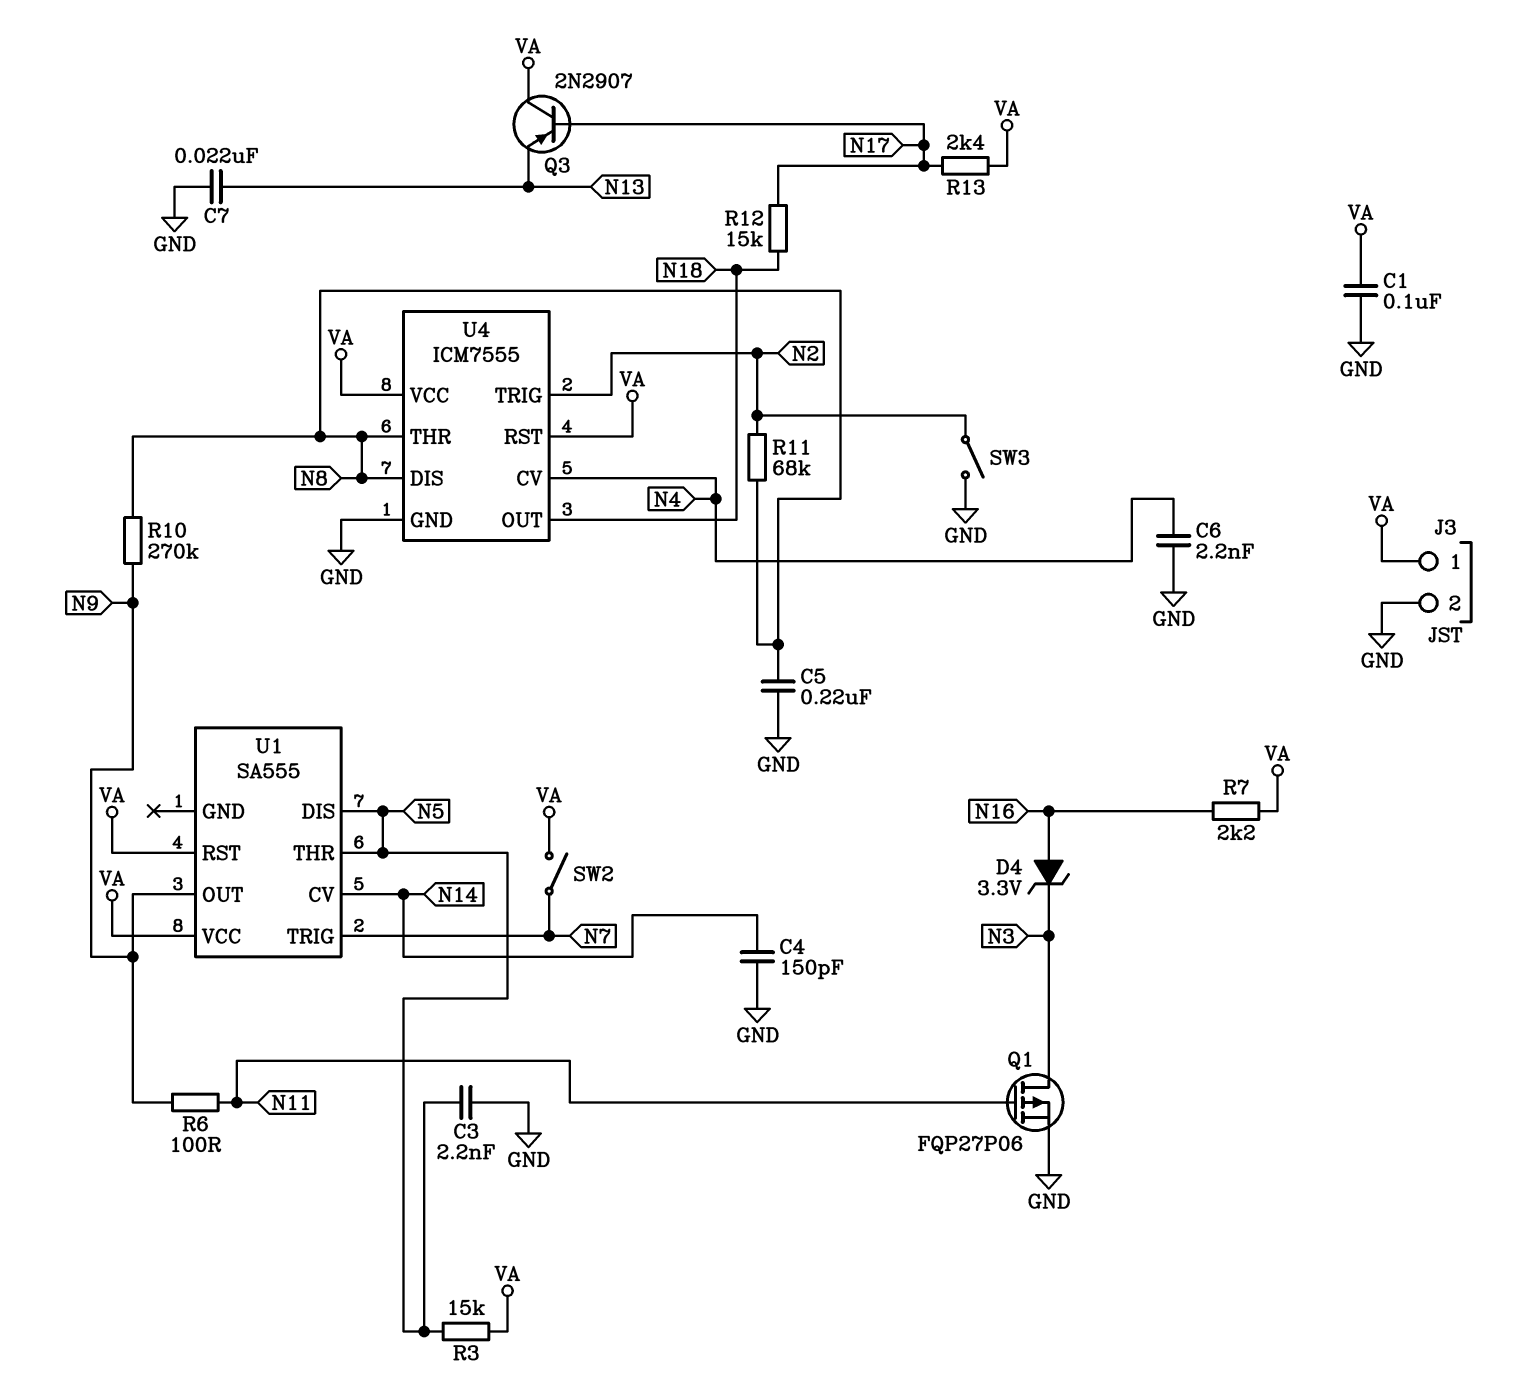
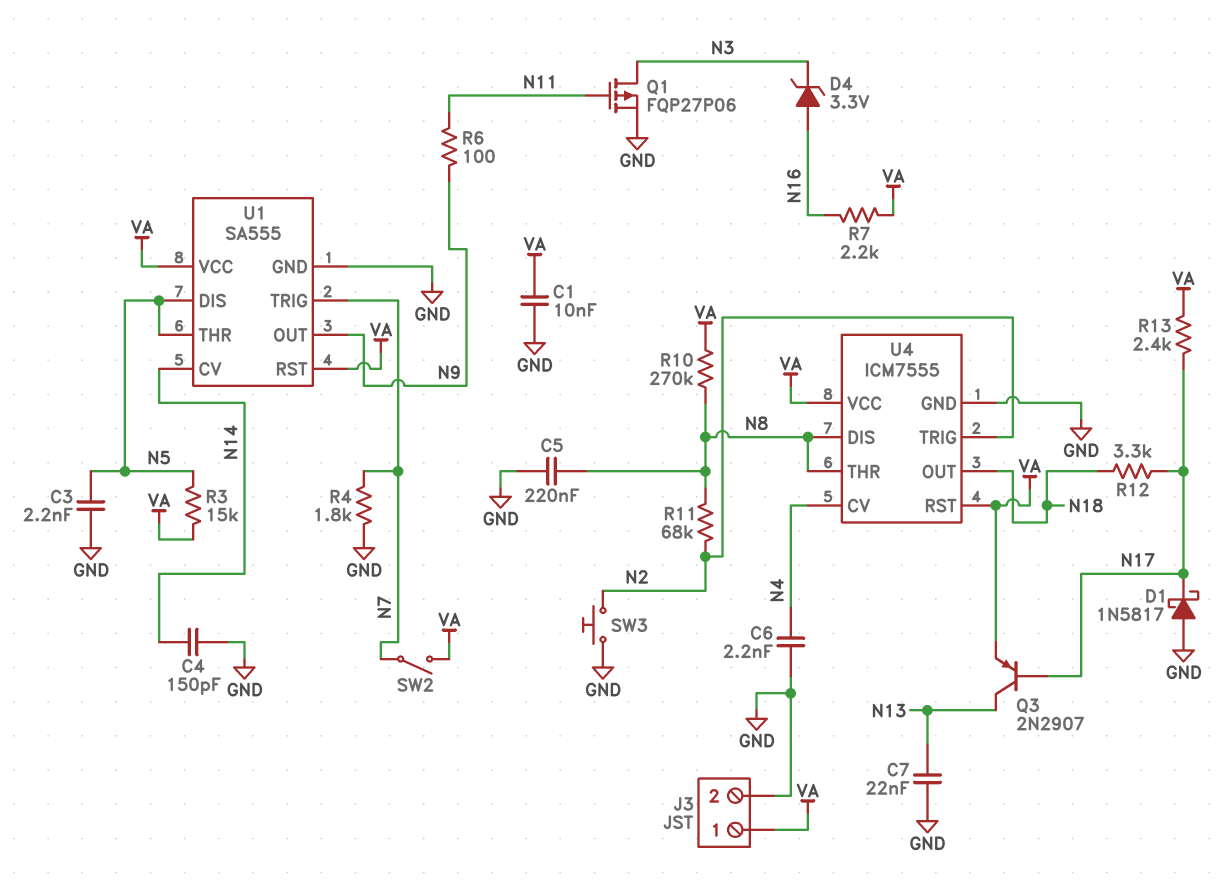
C1: 100nF (GND, VA) -> 10nF (GND, VA)
D1: none -> schottky 1N5817 (A GND, K N17)
Q3: PNP 2N2907 (B N17, C VA, E N13) -> PNP 2N2907 (B N17, C N13, E VA)
R4: none -> 1.8k (GND, N7)
R10: 270k (N8, N9) -> 270k (N8, VA)
R12: 15k (N17, N18) -> 3.3k (N17, N18)
SW3: switch (GND, N2) -> button (GND, N2)
U1 pin GND: none -> GND

